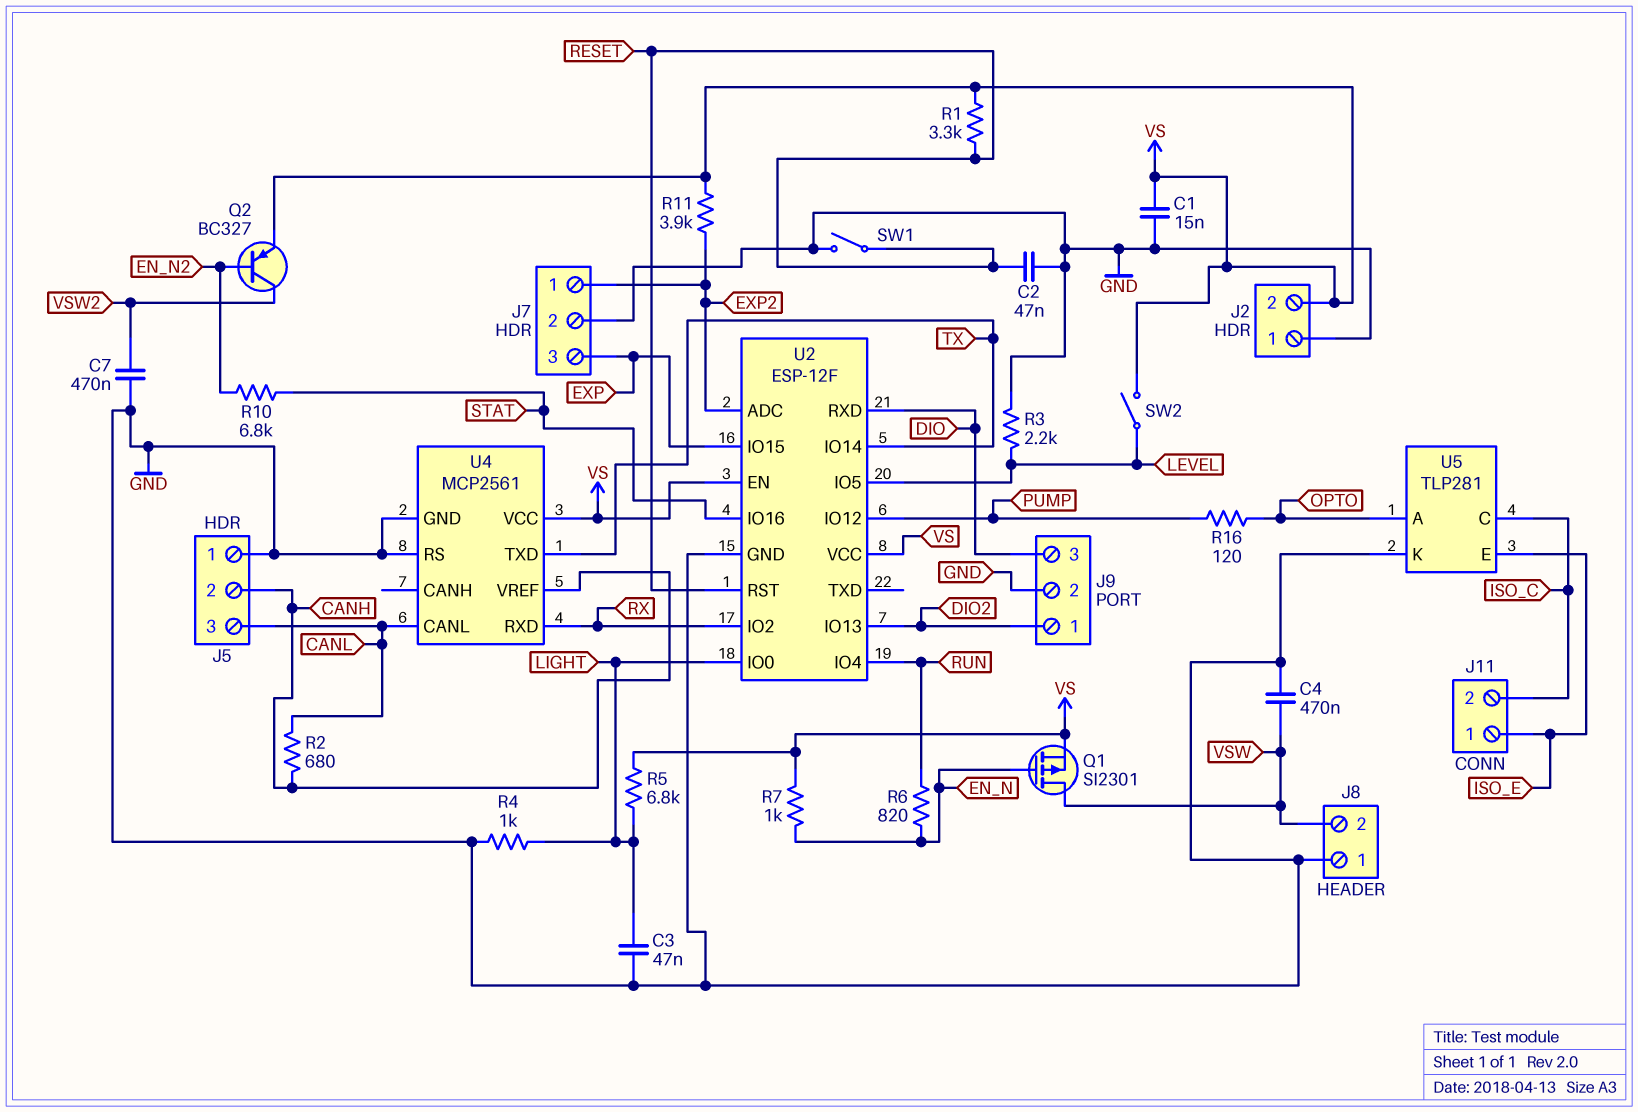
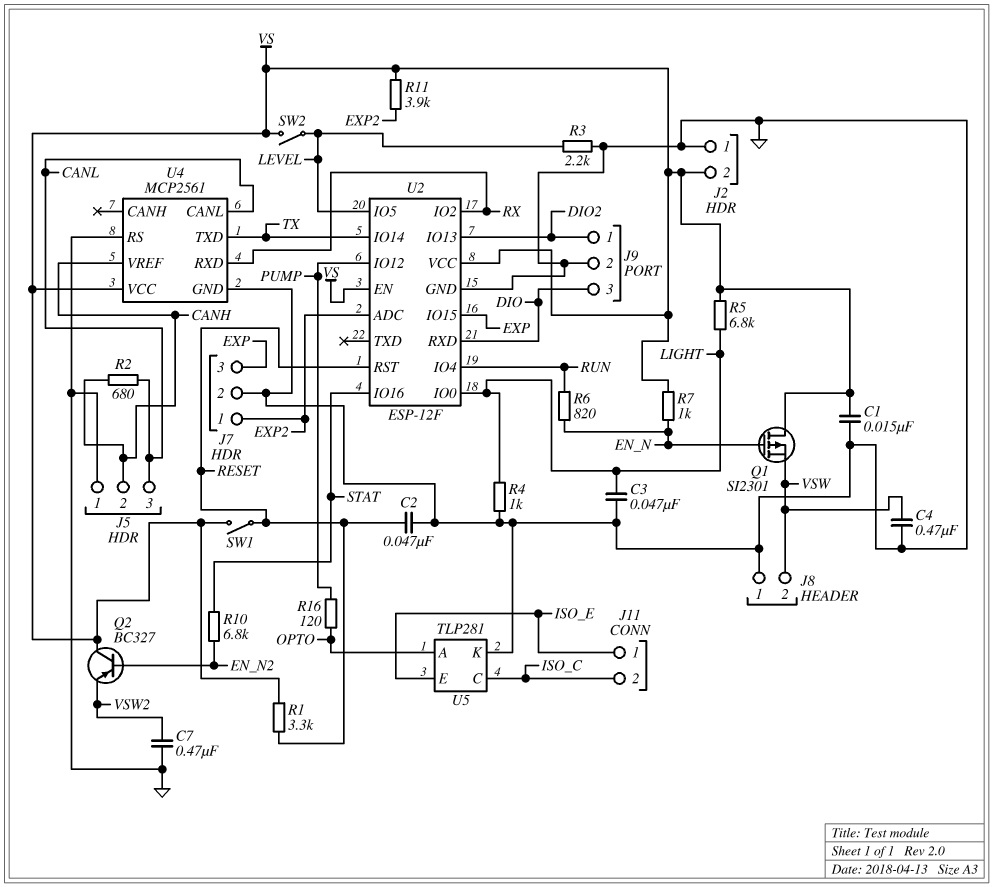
Q1: PMOS SI2301 (G EN_N, D VSW, S VS) -> PMOS SI2301 (G EN_N, D VS, S VSW)
Q2: PNP BC327 (B EN_N2, C VSW2, E VS) -> PNP BC327 (B EN_N2, C VS, E VSW2)
SW1: switch (GND, RESET) -> switch (RESET, VS)

